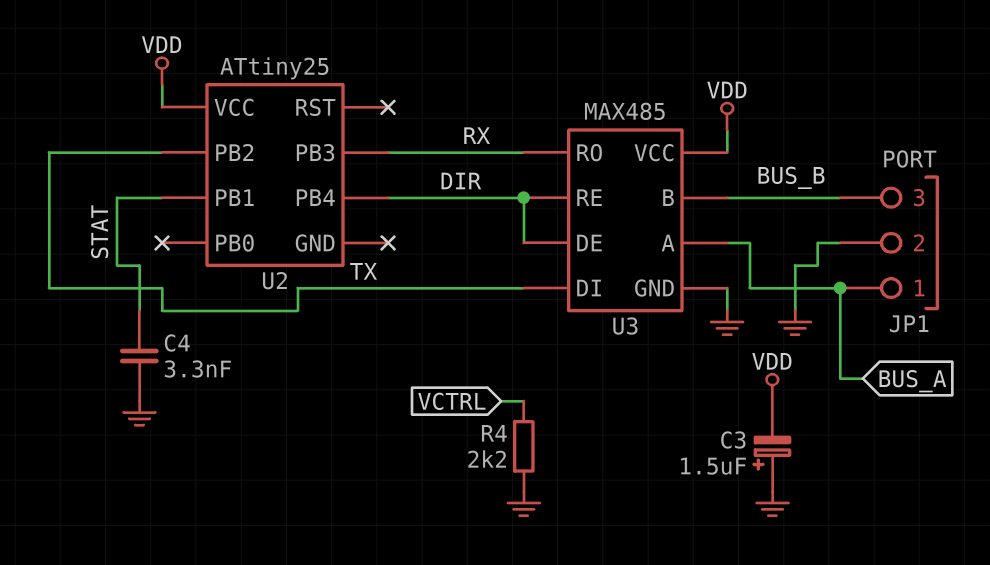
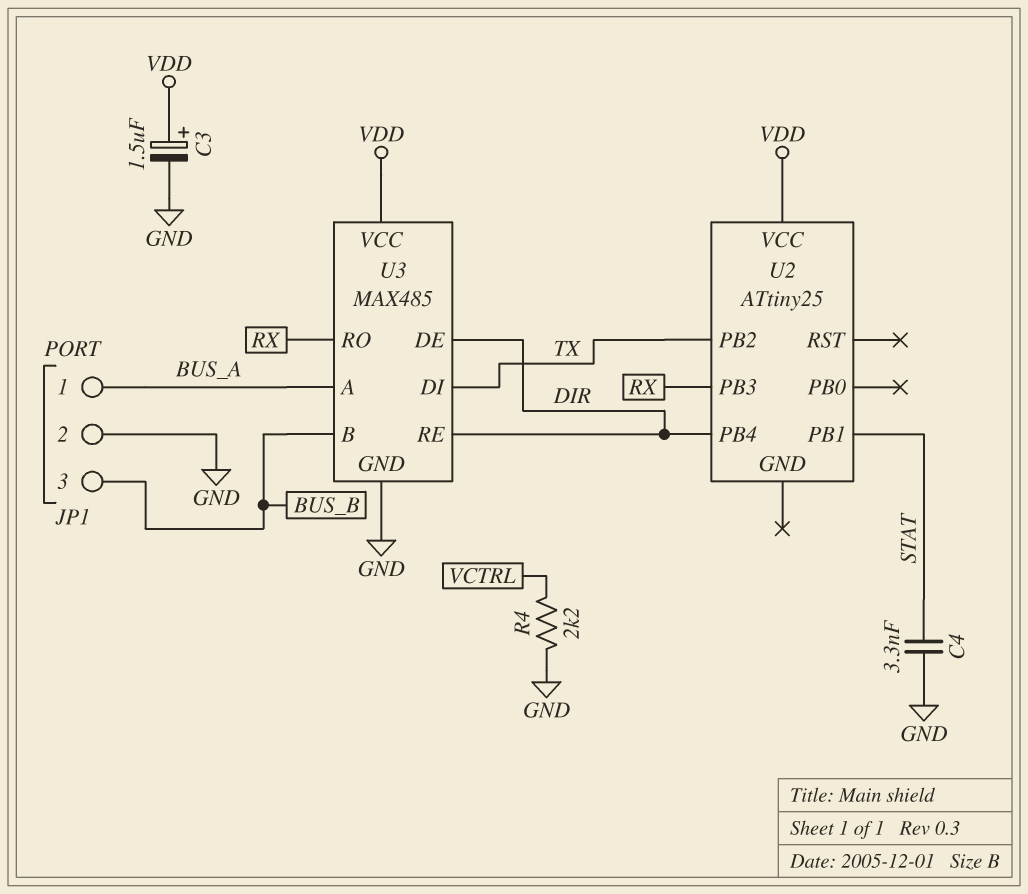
C3: 1.5uF (plus GND, minus VDD) -> 1.5uF (plus VDD, minus GND)

